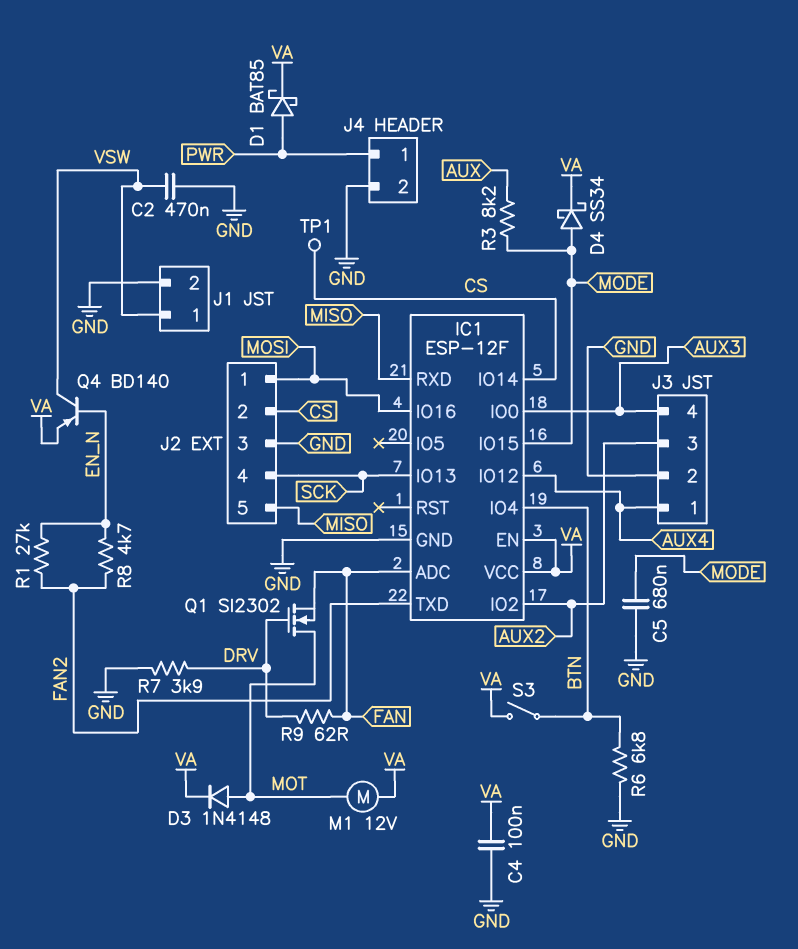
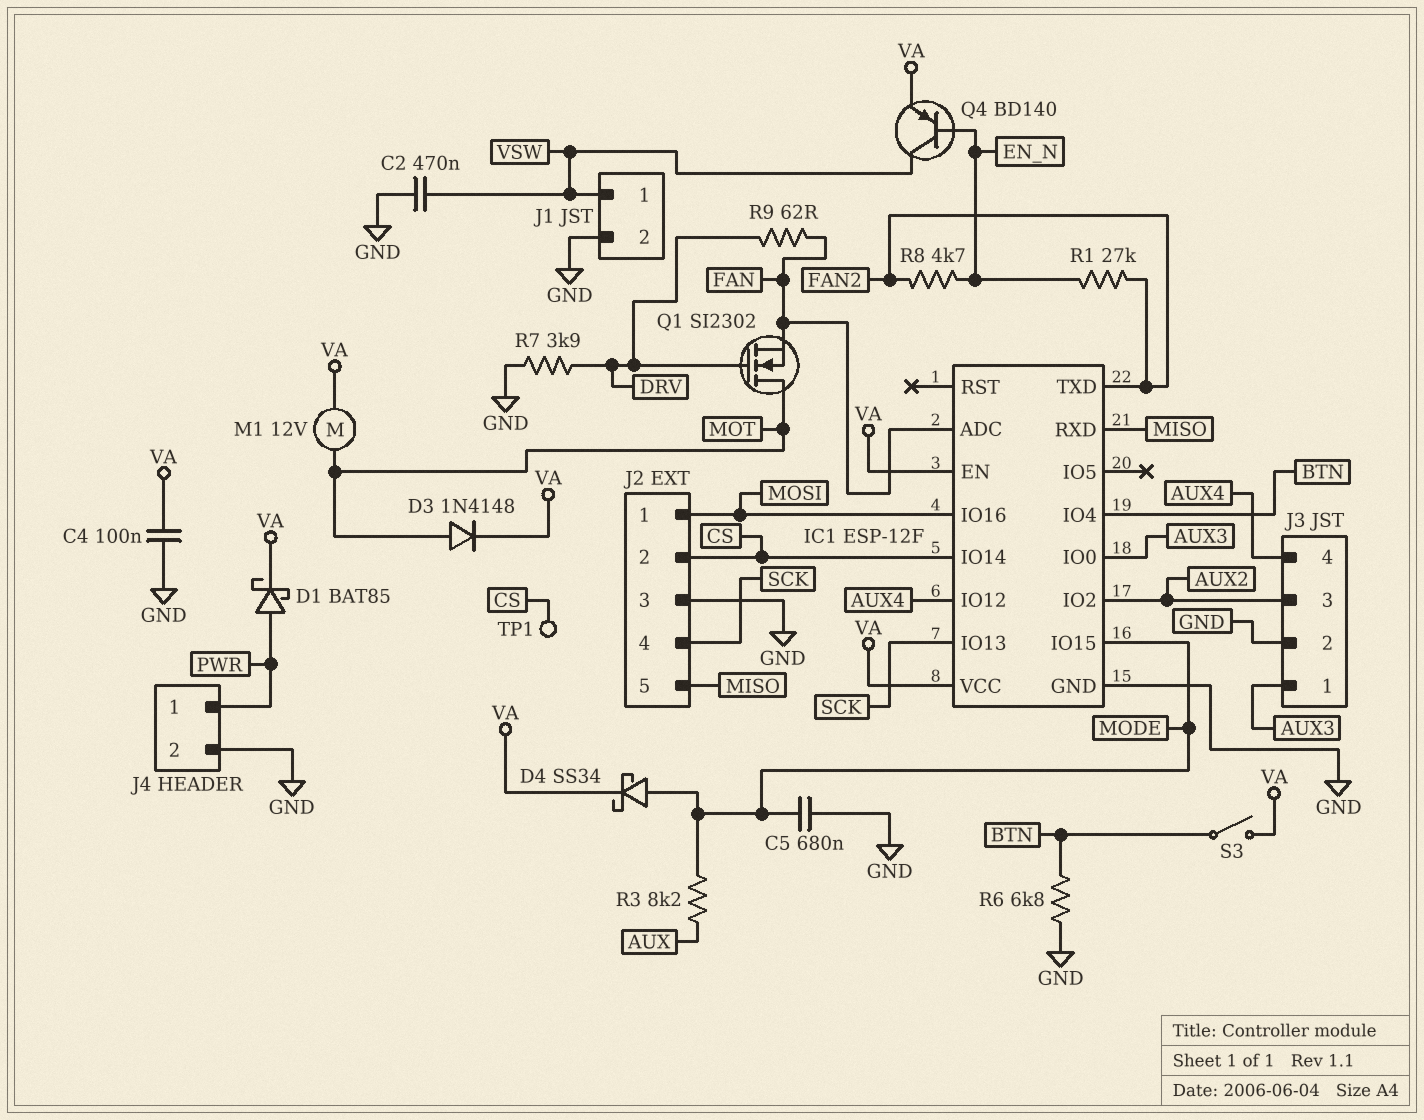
J3 pin 1: AUX4 -> AUX3
J3 pin 4: AUX3 -> AUX4

